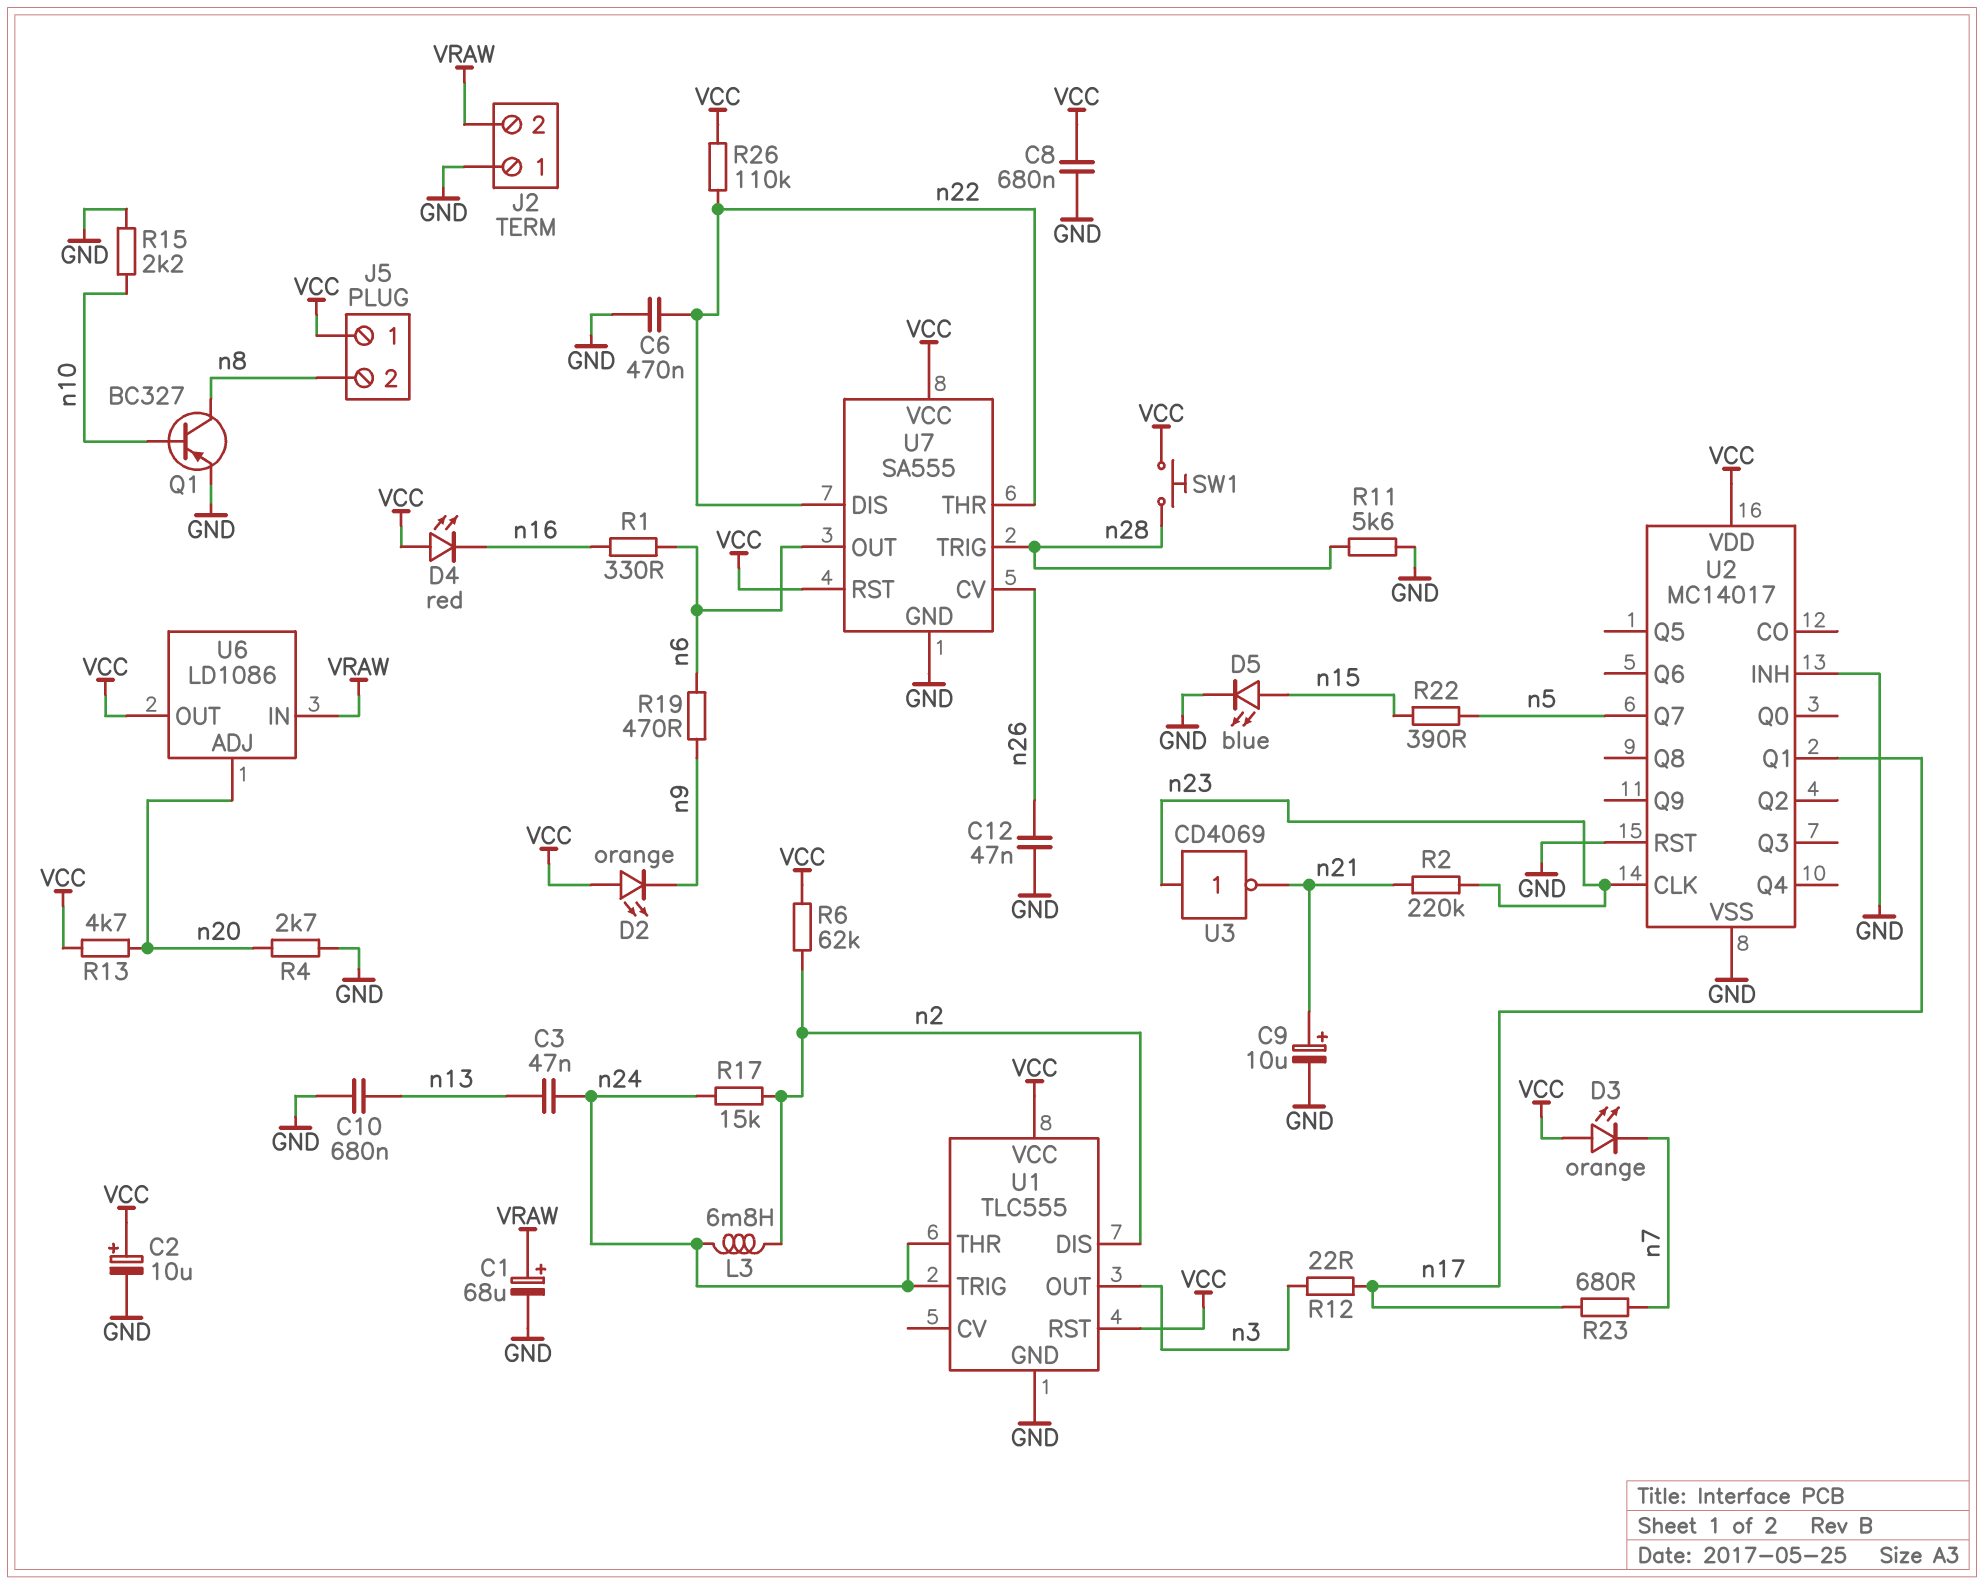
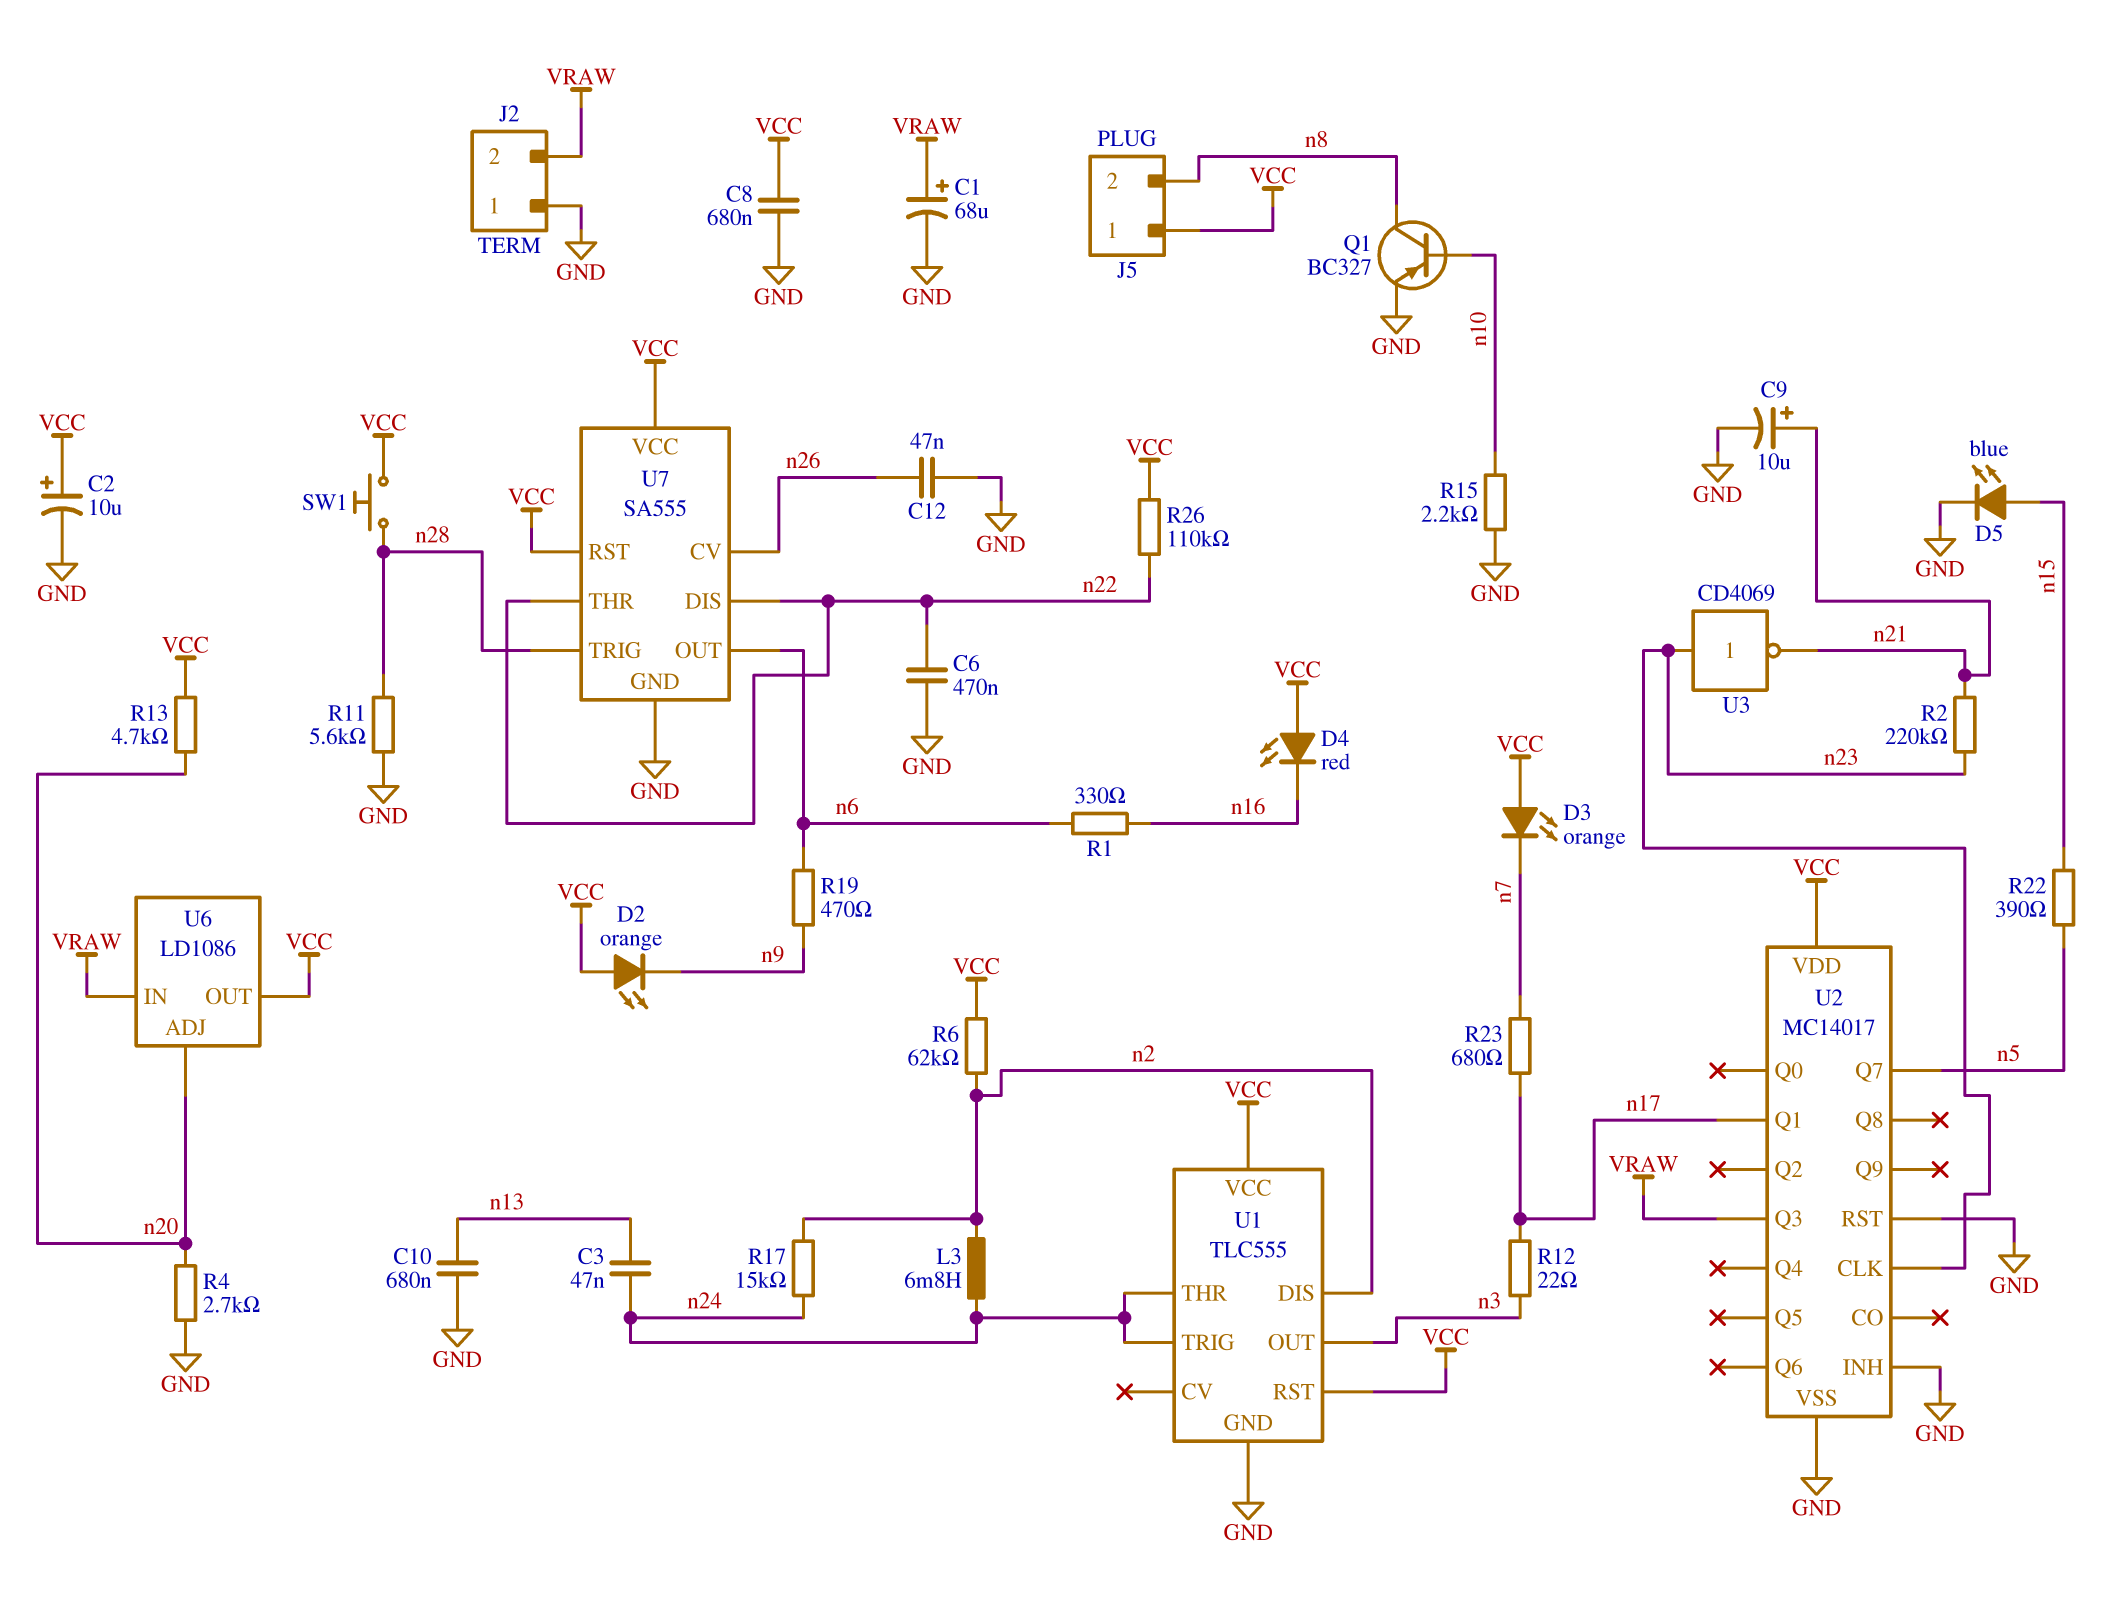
U2 pin Q3: none -> VRAW

